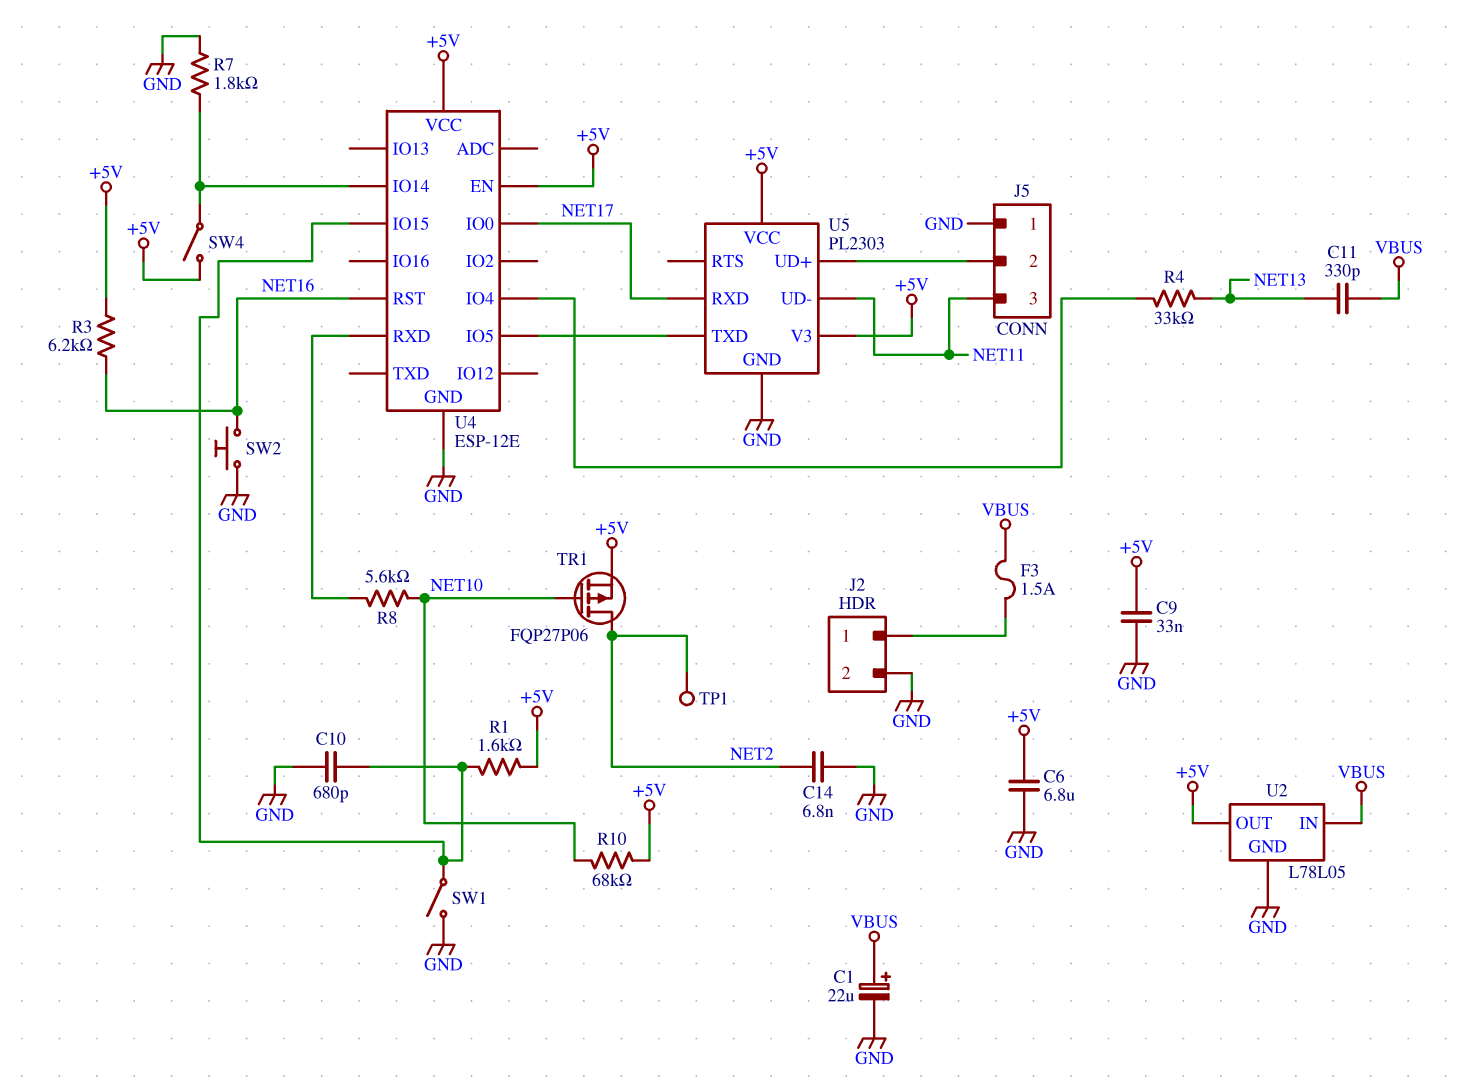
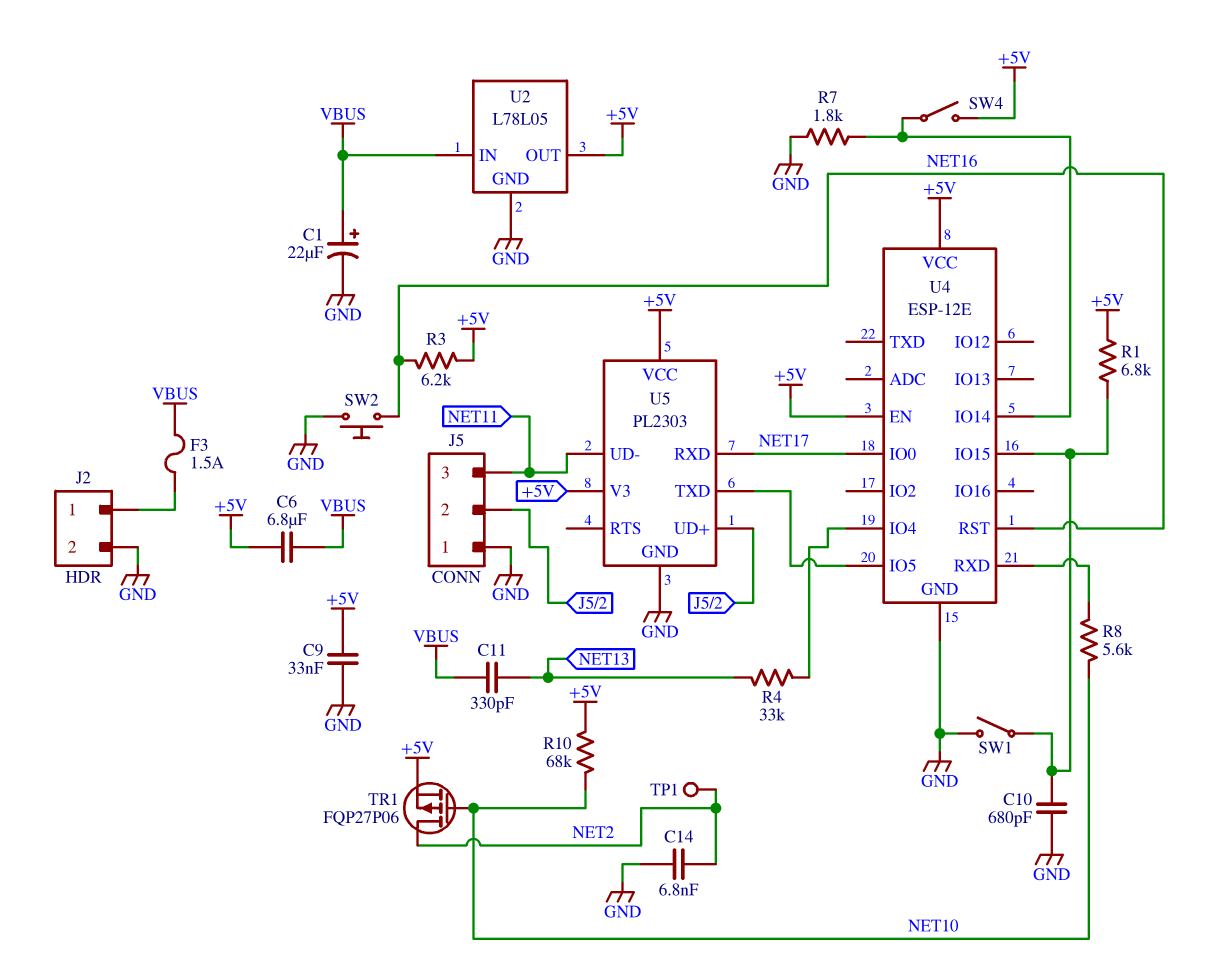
C6: 6.8uF (+5V, GND) -> 6.8uF (+5V, VBUS)
R1: 1.6k (+5V, U4/IO15) -> 6.8k (+5V, U4/IO15)

